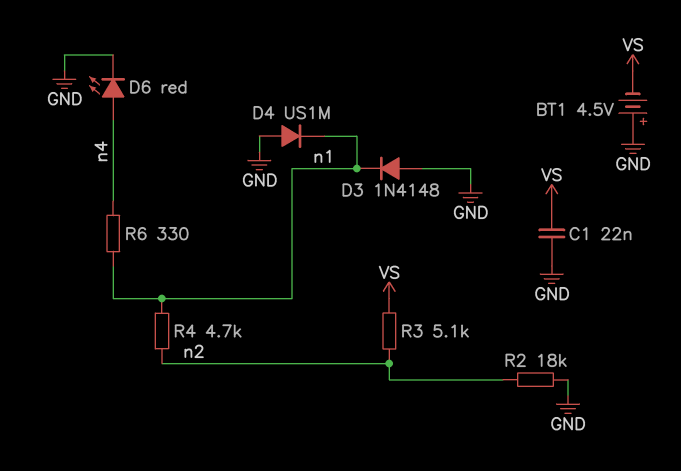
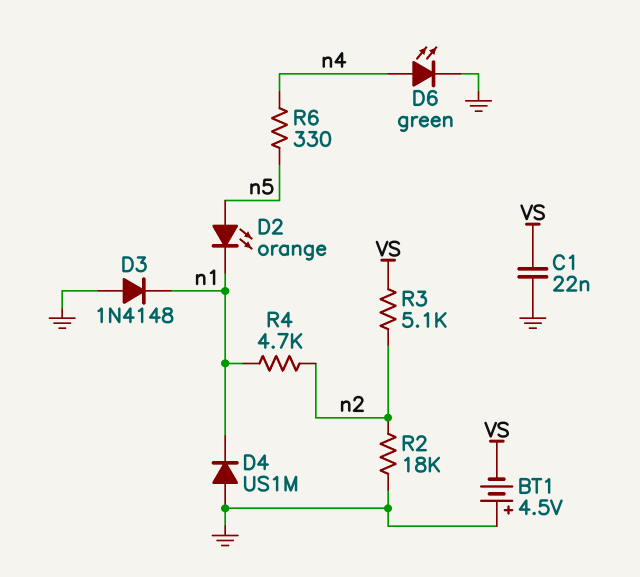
D2: none -> LED orange (A n5, K n1)
D6: LED red (A n4, K GND) -> LED green (A n4, K GND)
R6: 330 (n1, n4) -> 330 (n4, n5)

